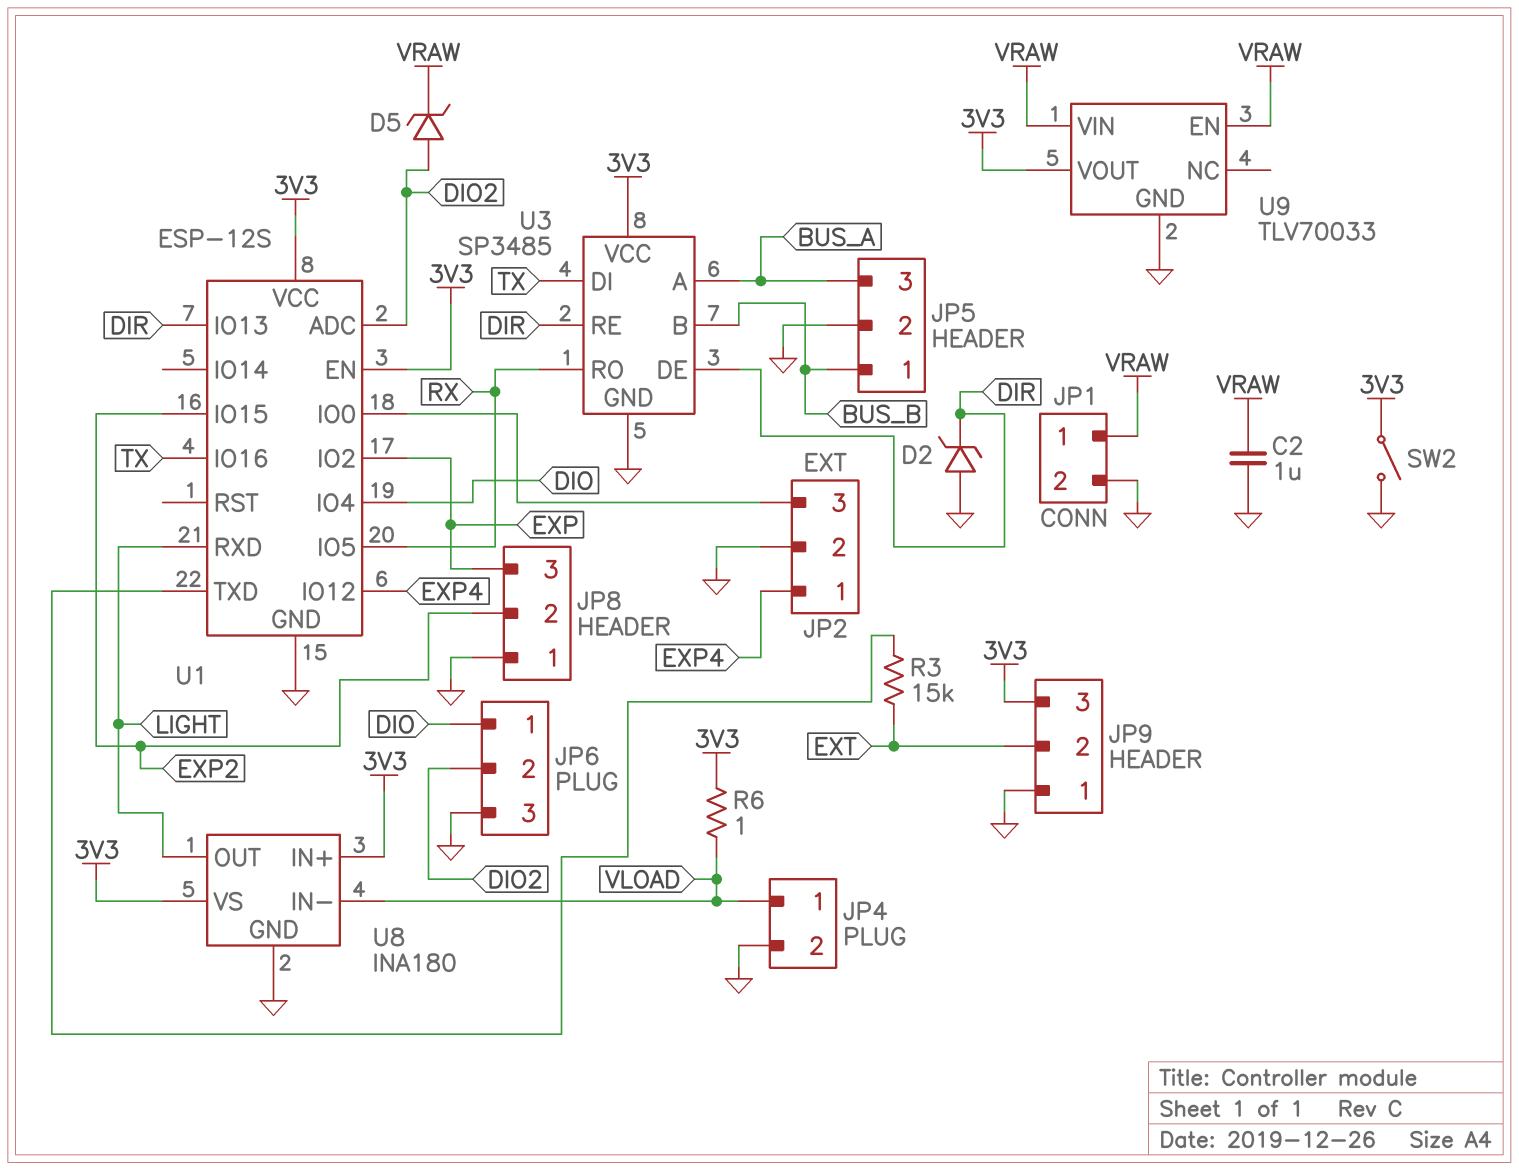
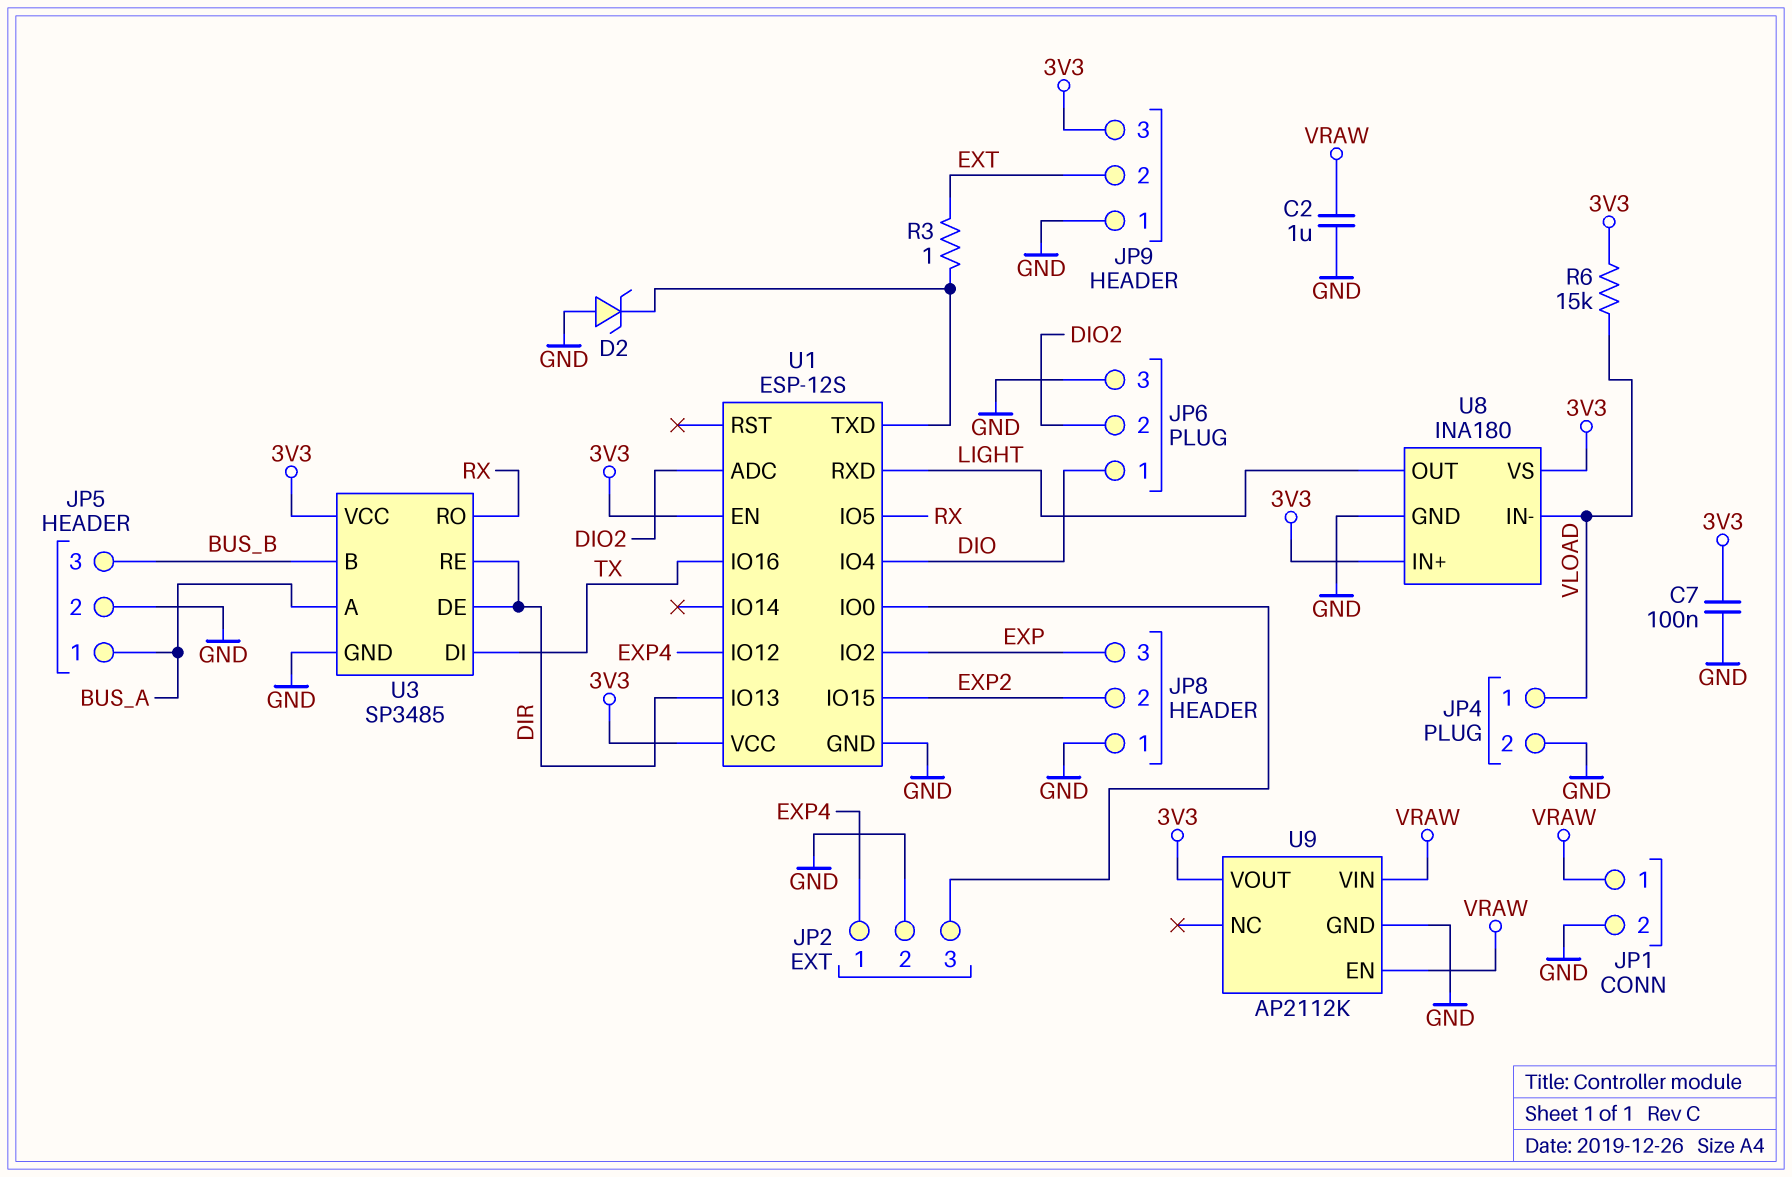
C7: none -> 100nF (3V3, GND)
D2: zener (A GND, K DIR) -> zener (A GND, K U1/TXD)
D5: zener (A DIO2, K VRAW) -> none
JP5 pin 1: BUS_B -> BUS_A
JP5 pin 3: BUS_A -> BUS_B
R3: 15k (EXT, U1/TXD) -> 1 (EXT, U1/TXD)
R6: 1 (3V3, VLOAD) -> 15k (3V3, VLOAD)
SW2: switch (3V3, GND) -> none
U9: TLV70033 -> AP2112K

